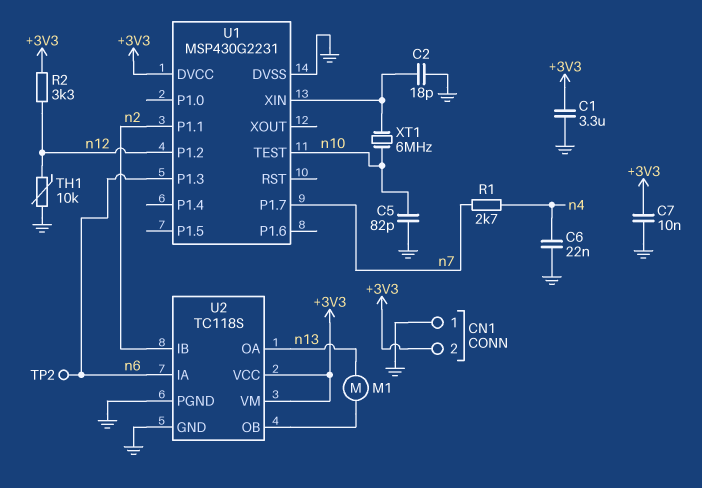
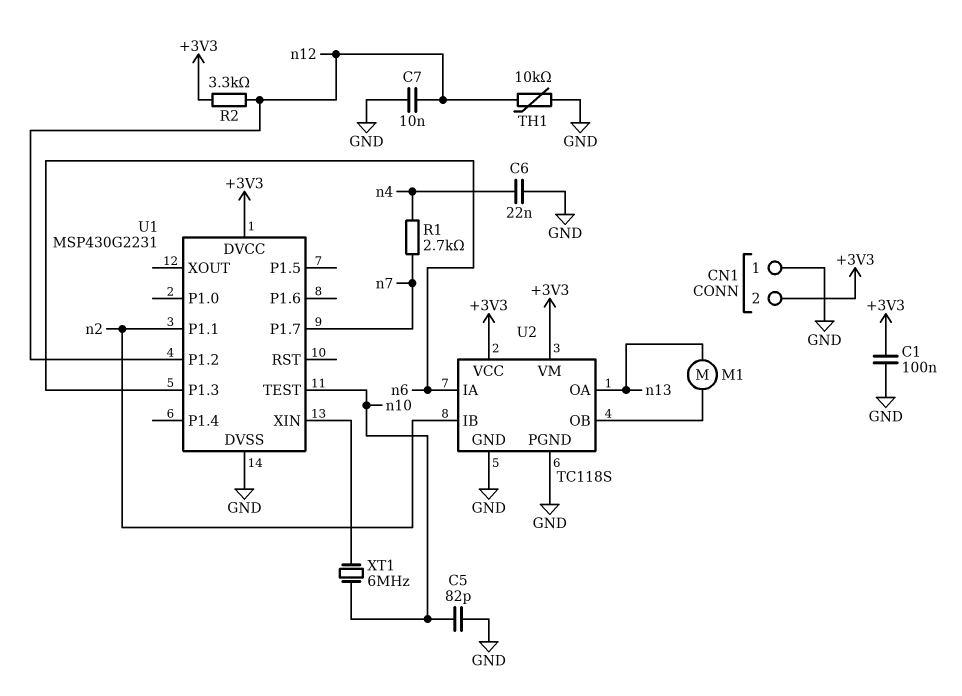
C1: 3.3uF (+3V3, GND) -> 100nF (+3V3, GND)
C2: 18pF (GND, U1/XIN) -> none
C7: 10nF (+3V3, GND) -> 10nF (GND, n12)
TP2: test point (n6) -> none

